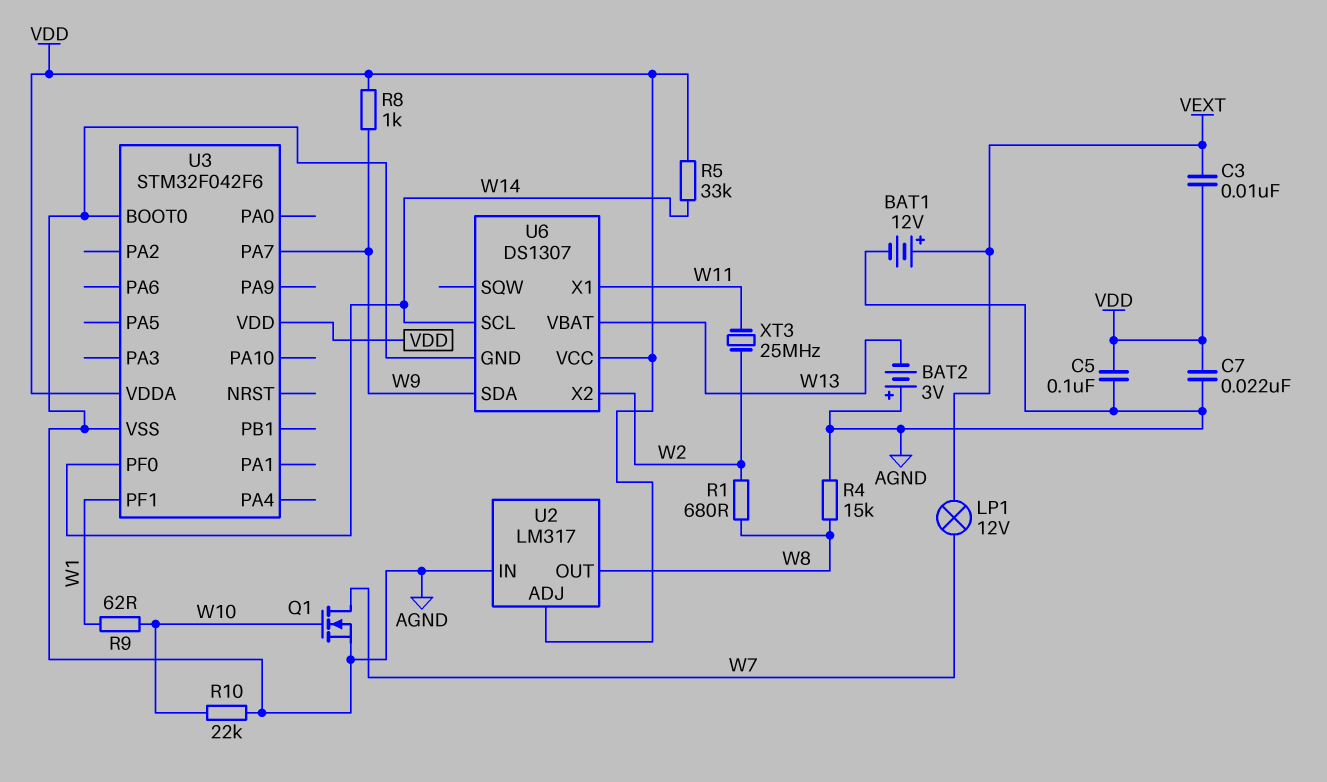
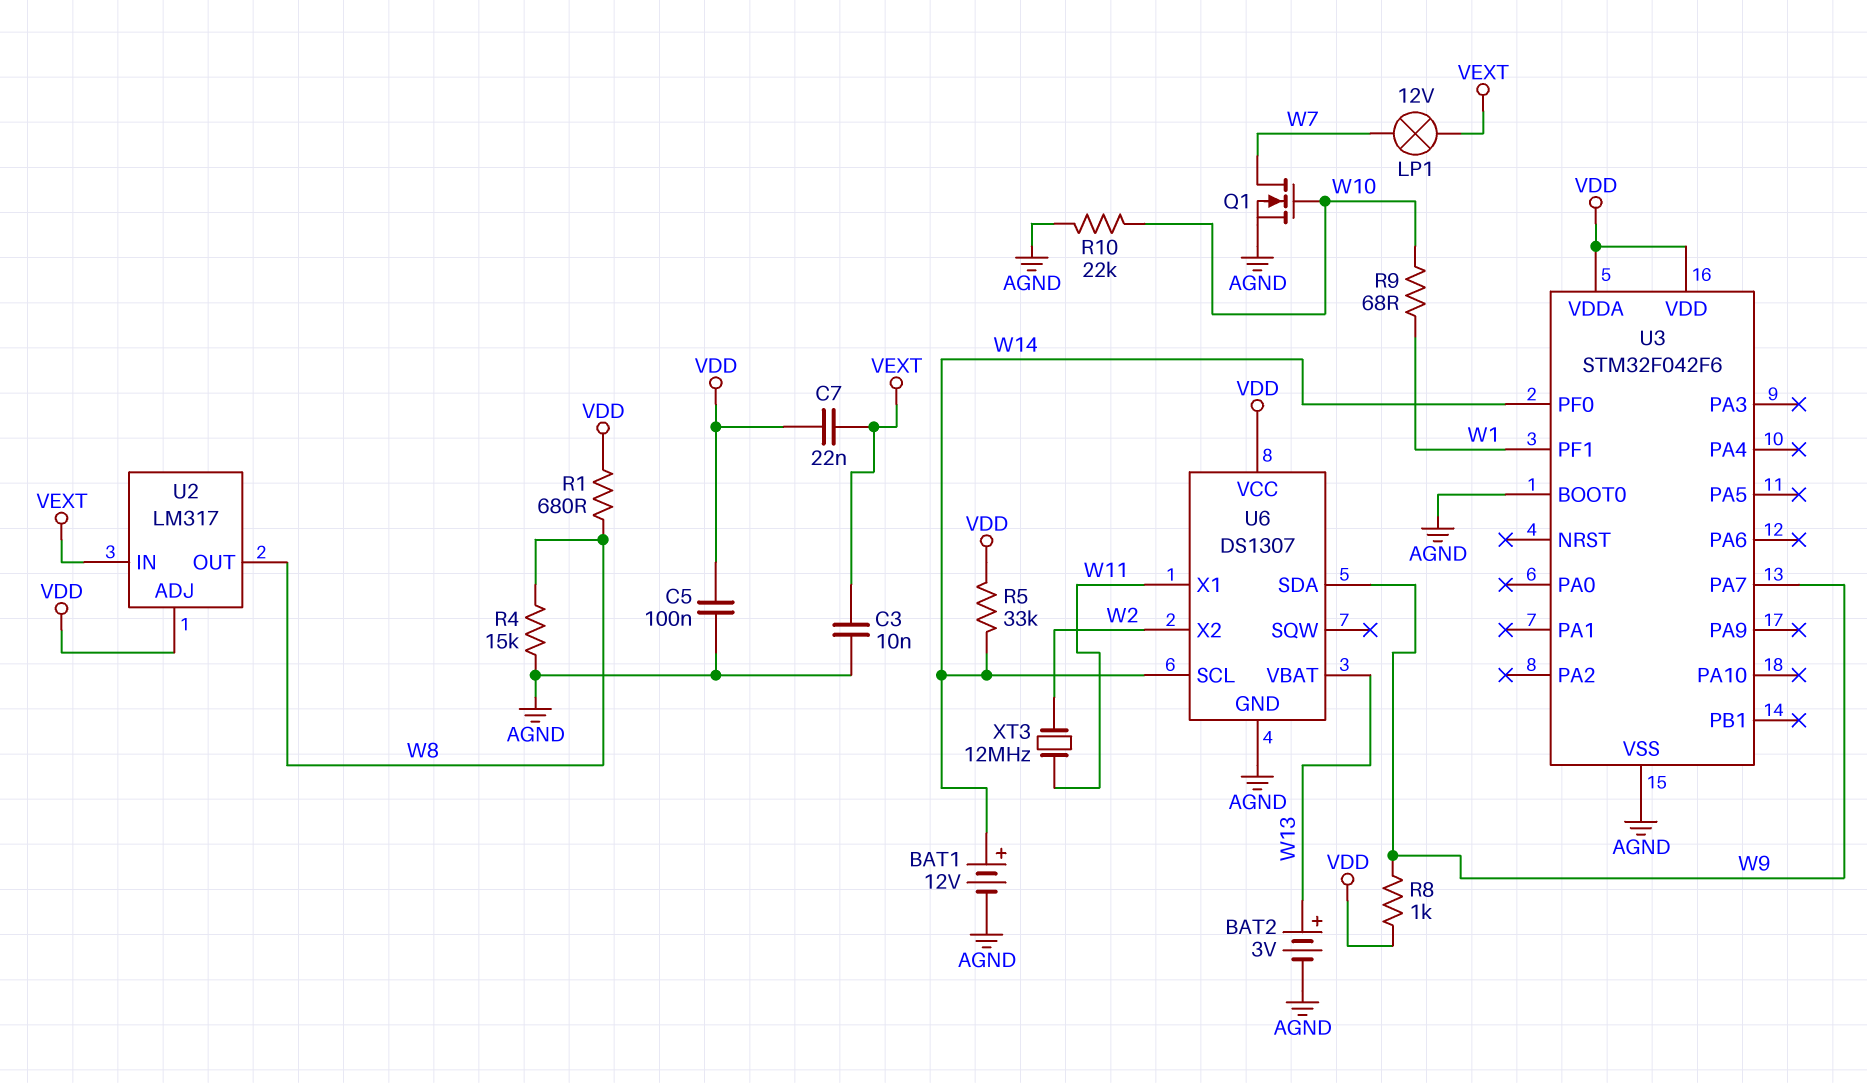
BAT1: 12V (plus VEXT, minus AGND) -> 12V (plus W14, minus AGND)
BAT2: 3V (plus AGND, minus W13) -> 3V (plus W13, minus AGND)
C3: 10nF (VDD, VEXT) -> 10nF (AGND, VEXT)
C7: 22nF (AGND, VDD) -> 22nF (VDD, VEXT)
R1: 680 (W2, W8) -> 680 (VDD, W8)
R9: 62 (W1, W10) -> 68 (W1, W10)
U2 pin IN: AGND -> VEXT
XT3: 25MHz (W2, W11) -> 12MHz (W2, W11)

